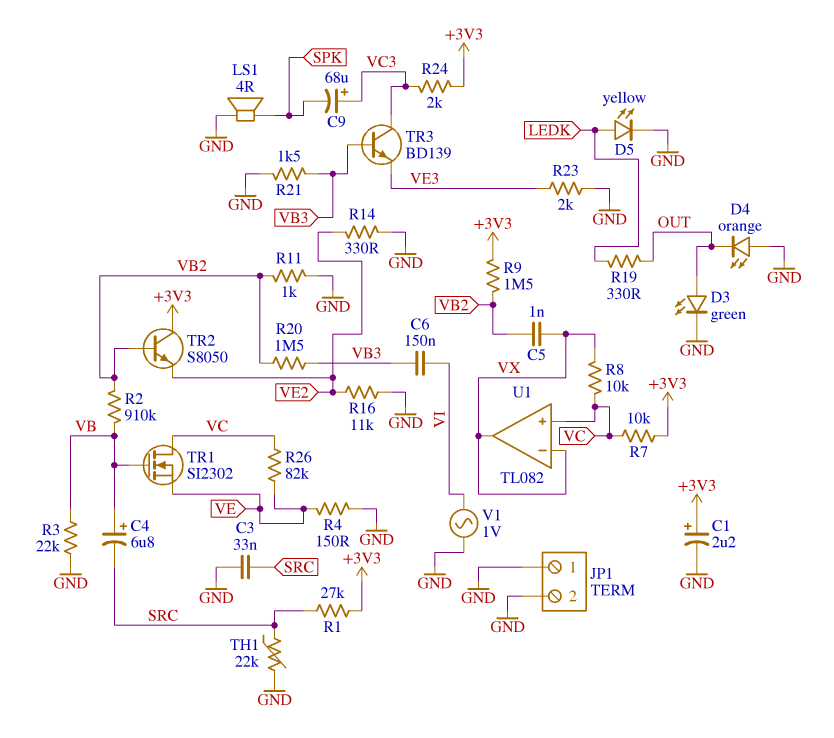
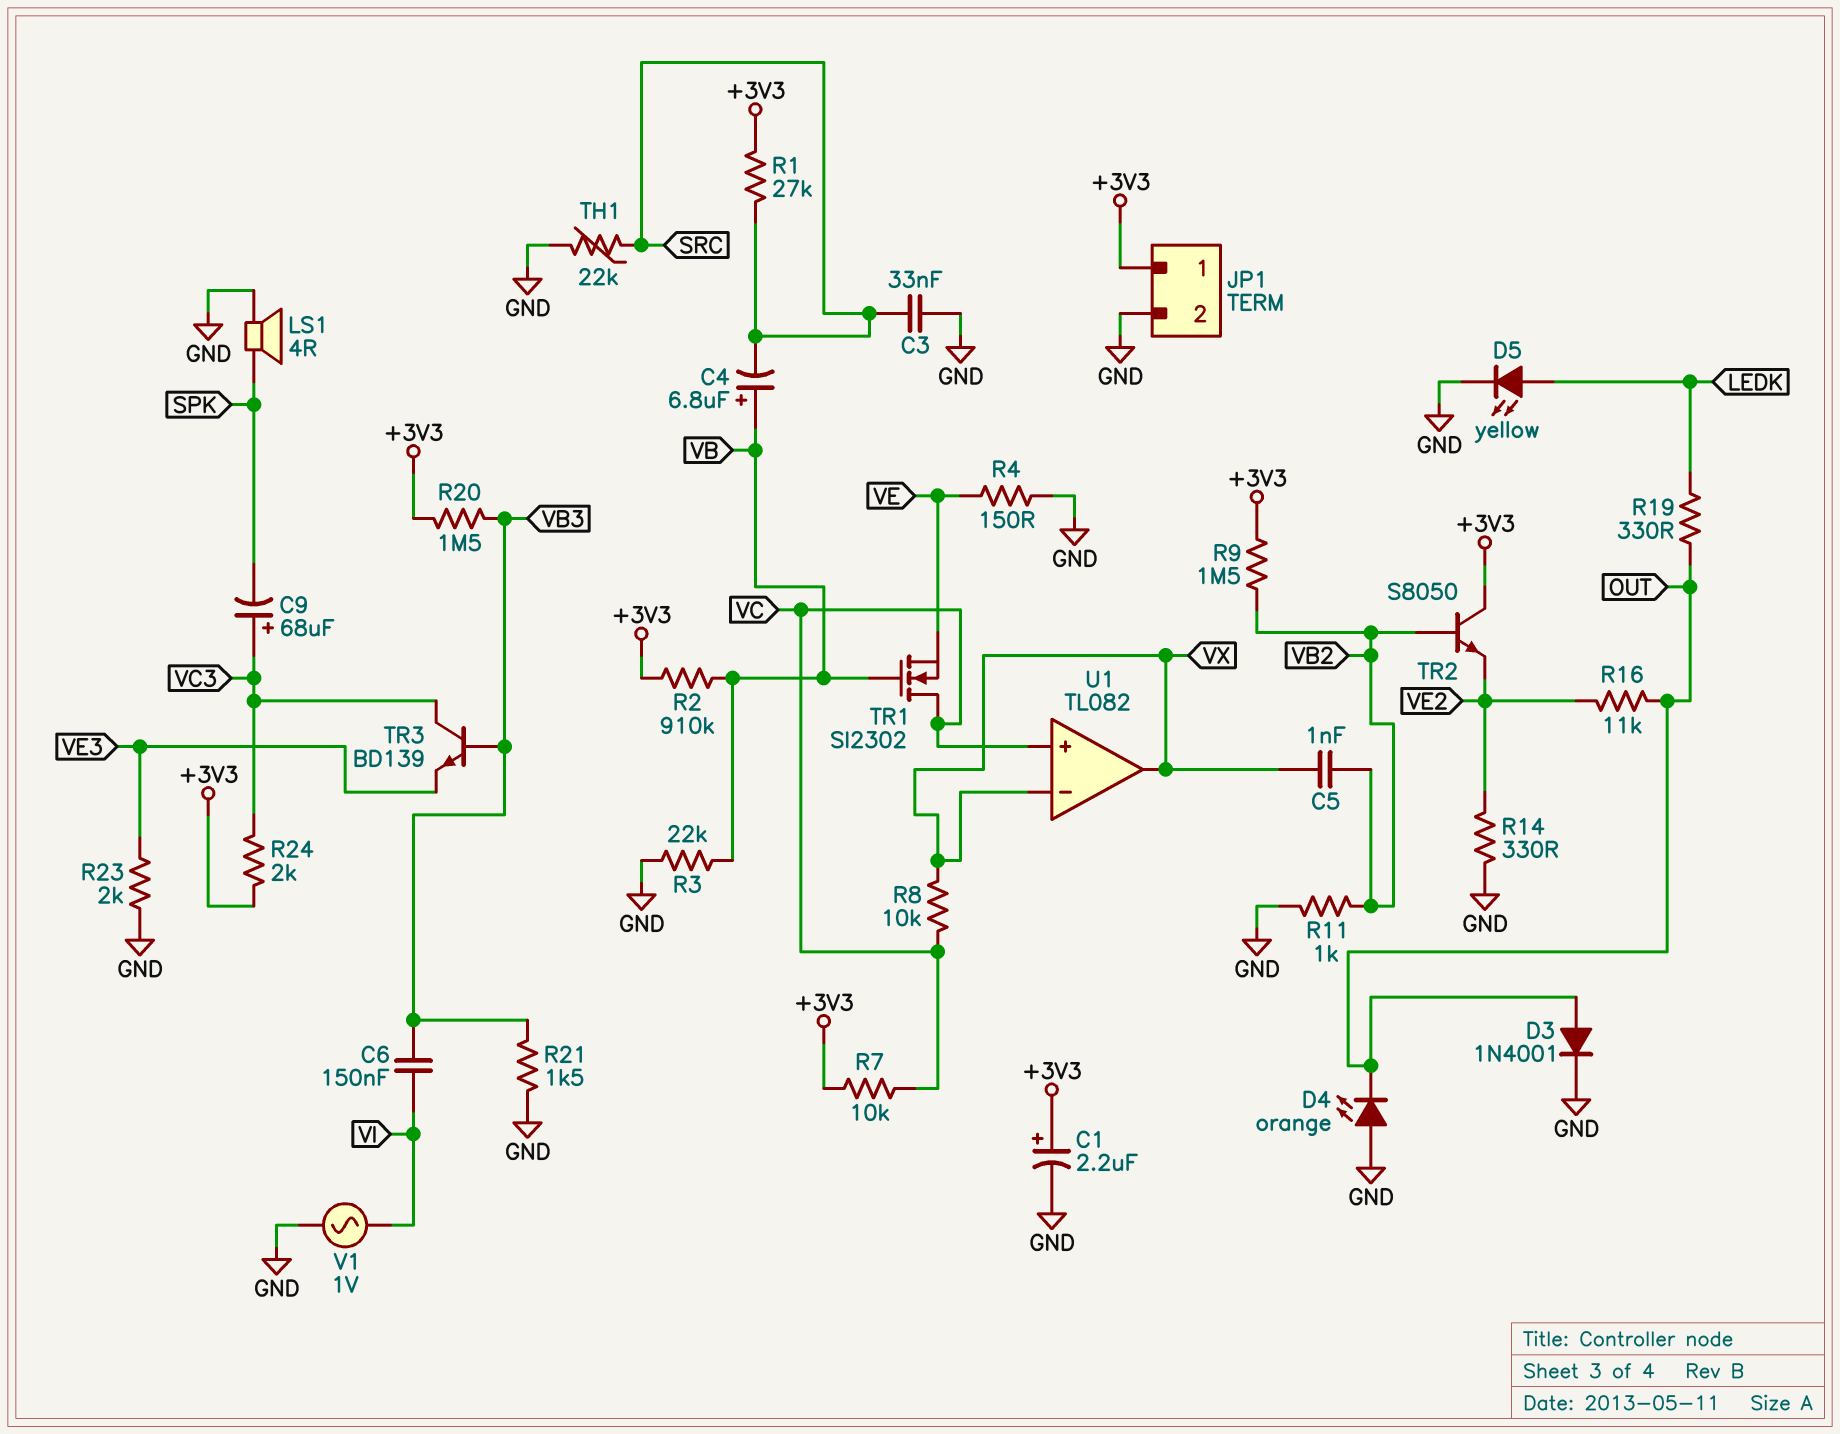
D3: LED green (A OUT, K GND) -> diode 1N4001 (A OUT, K GND)
JP1 pin 1: GND -> +3V3
R2: 910k (VB, VB2) -> 910k (+3V3, VB)
R16: 11k (GND, VE2) -> 11k (OUT, VE2)
R20: 1.5M (VB2, VB3) -> 1.5M (+3V3, VB3)
R26: 82k (VC, VE) -> none

